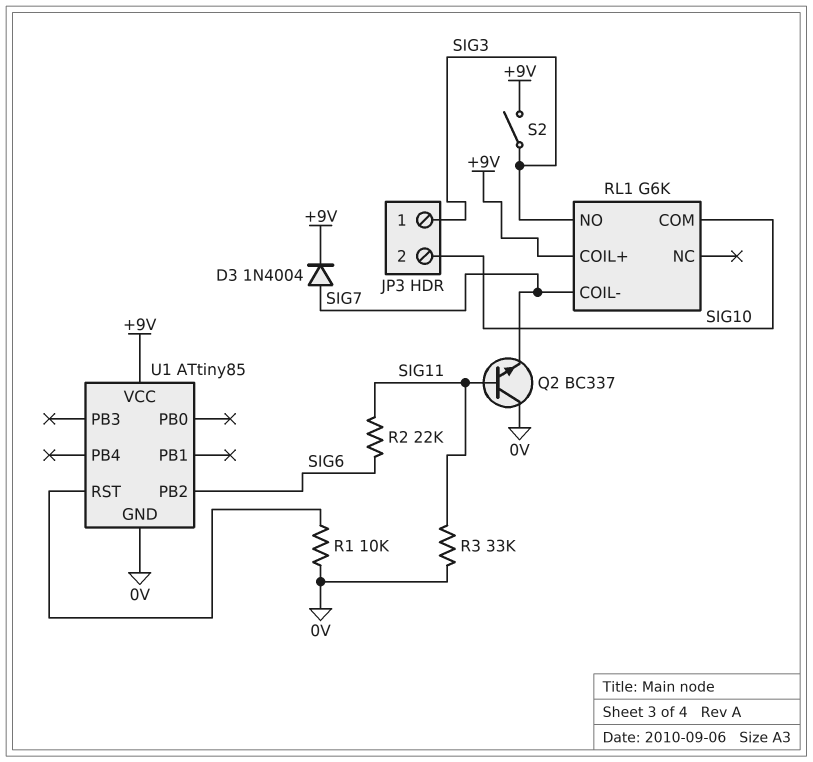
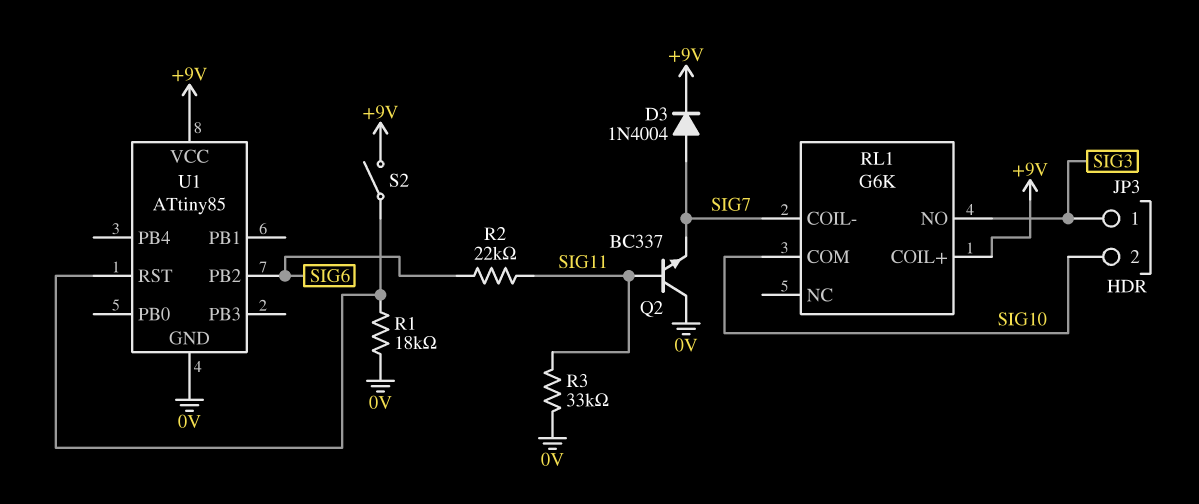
R1: 10k (0V, U1/RST) -> 18k (0V, U1/RST)
S2: switch (+9V, SIG3) -> switch (+9V, U1/RST)

